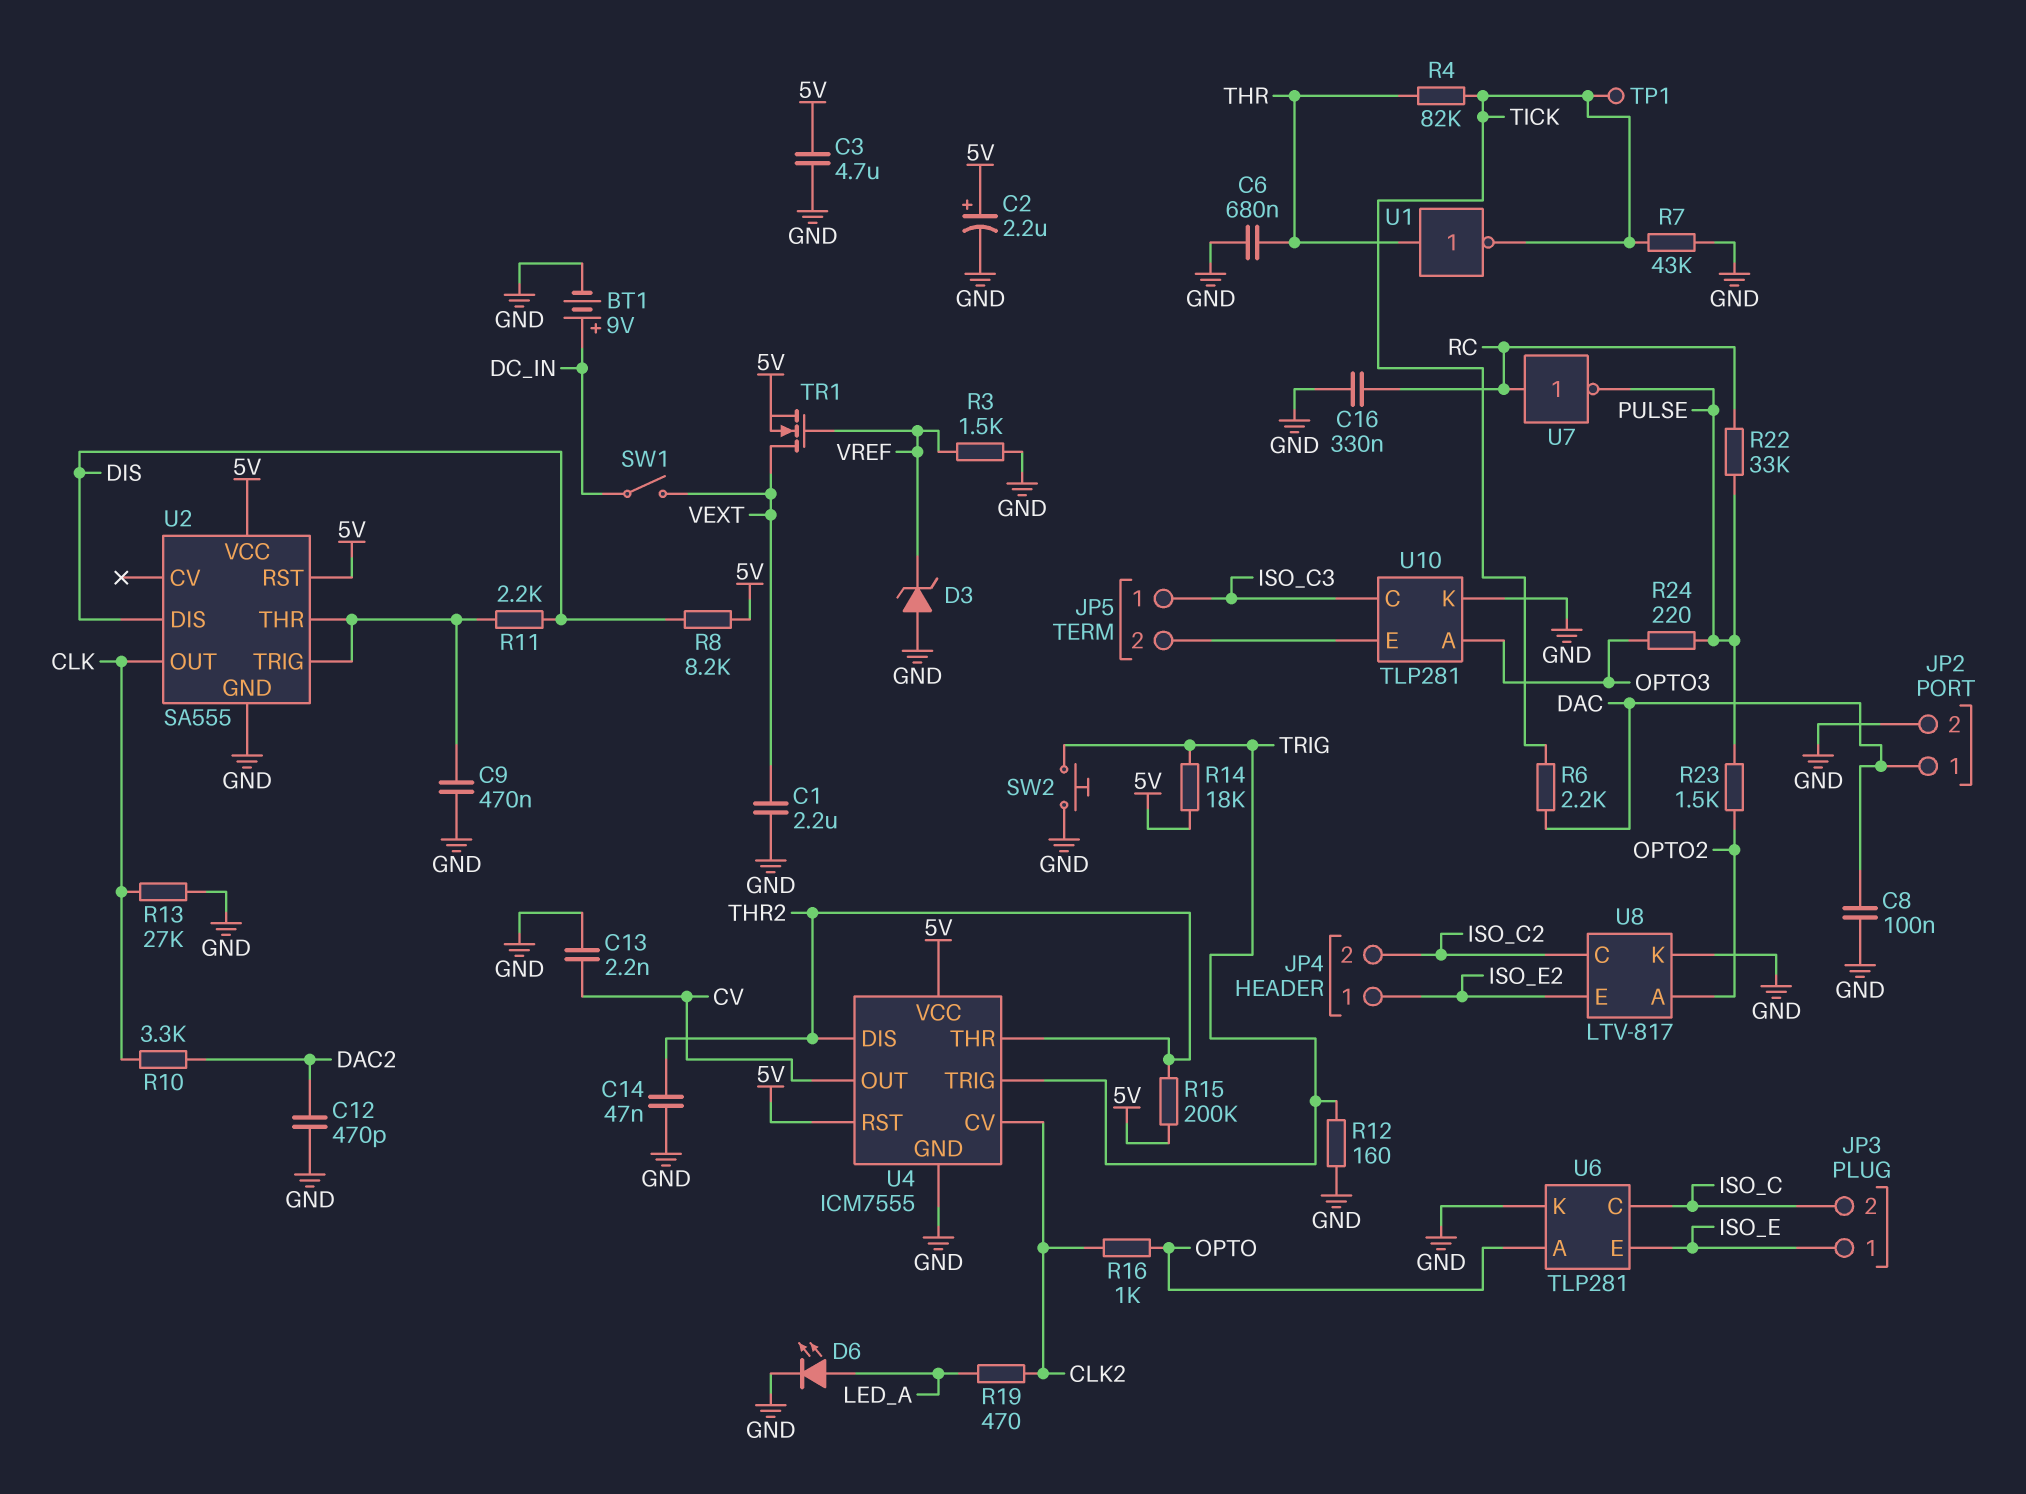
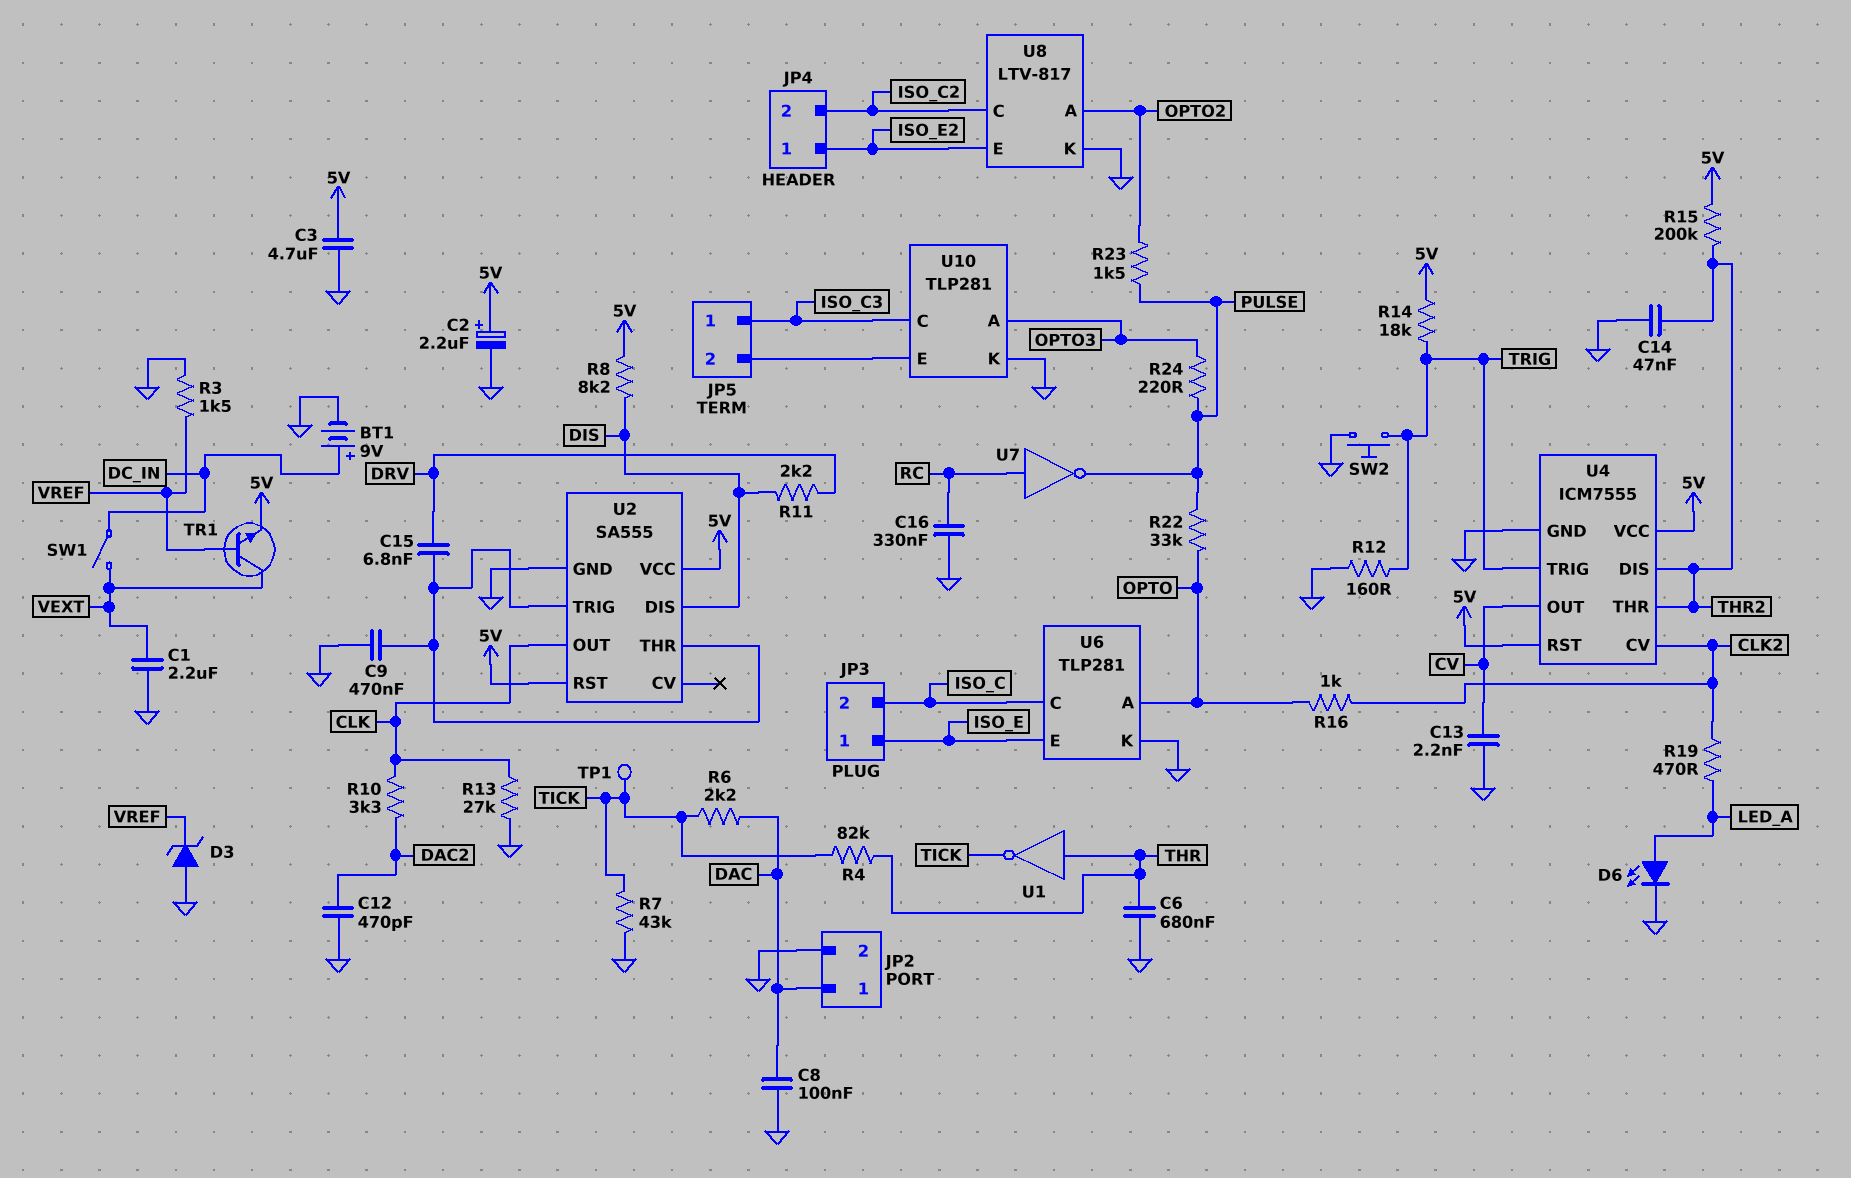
C15: none -> 6.8nF (DRV, U2/THR)
R11: 2.2k (DIS, U2/THR) -> 2.2k (DIS, DRV)
R22: 33k (PULSE, RC) -> 33k (OPTO, PULSE)
TR1: NMOS (G VREF, D VEXT, S 5V) -> NPN (B VREF, C VEXT, E 5V)

